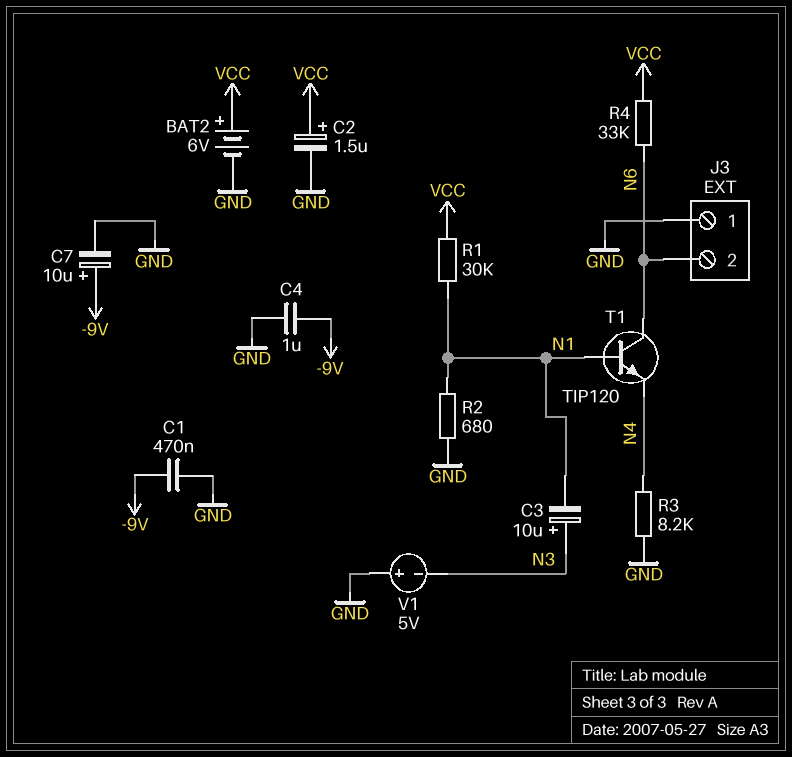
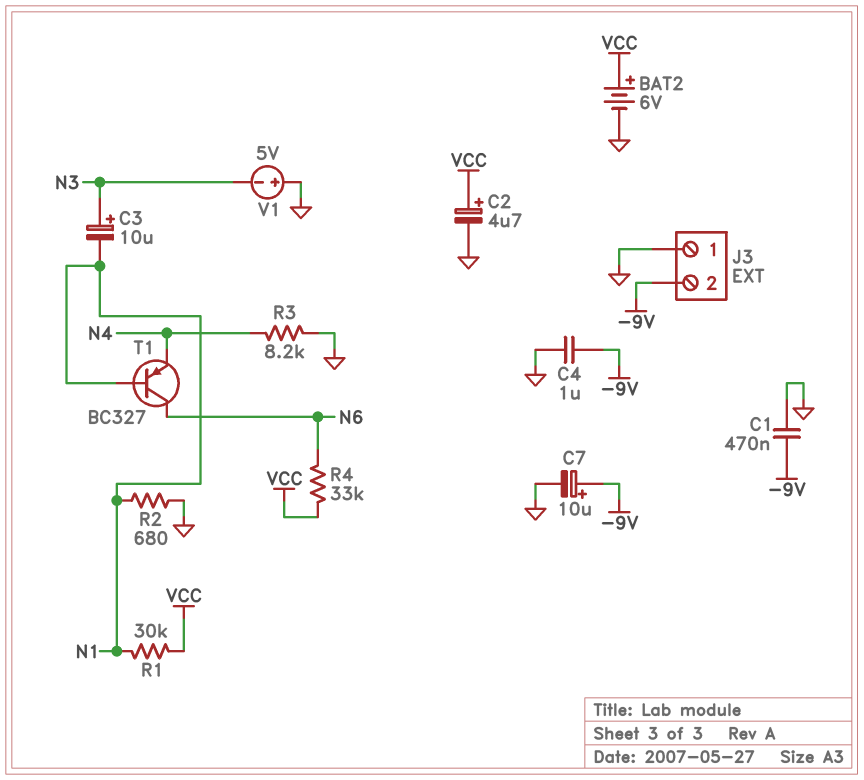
C2: 1.5uF (plus VCC, minus GND) -> 4.7uF (plus VCC, minus GND)
J3 pin 2: N6 -> -9V
T1: NPN TIP120 (B N1, C N6, E N4) -> PNP BC327 (B N1, C N6, E N4)

